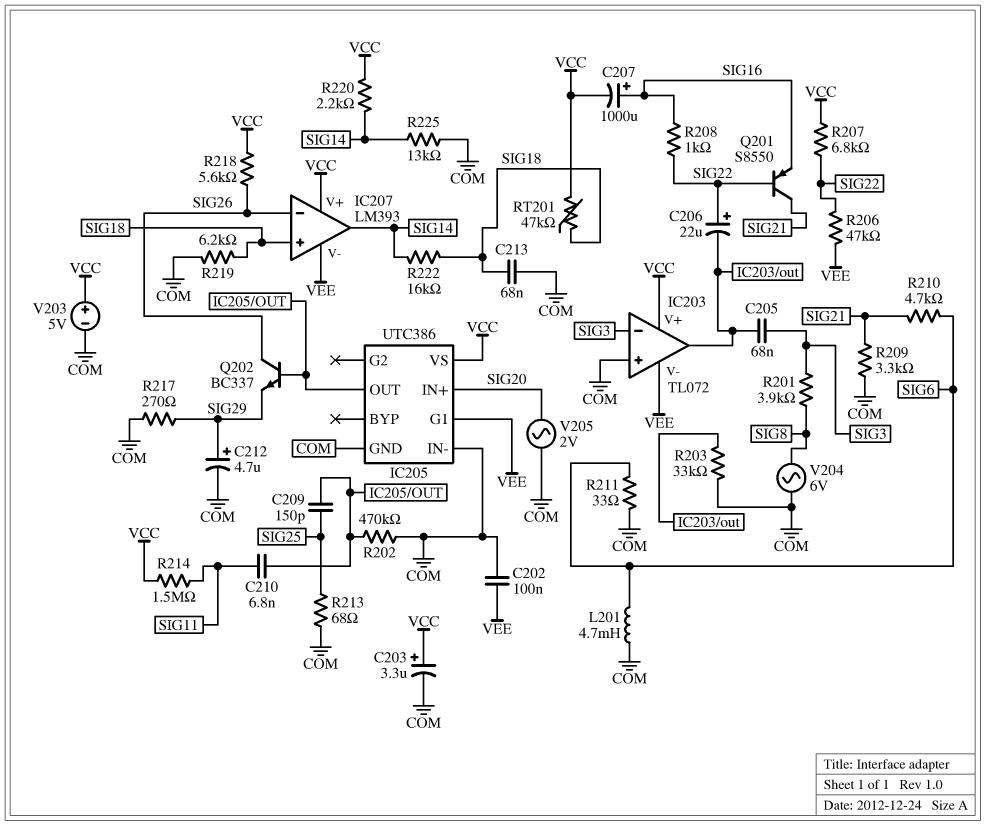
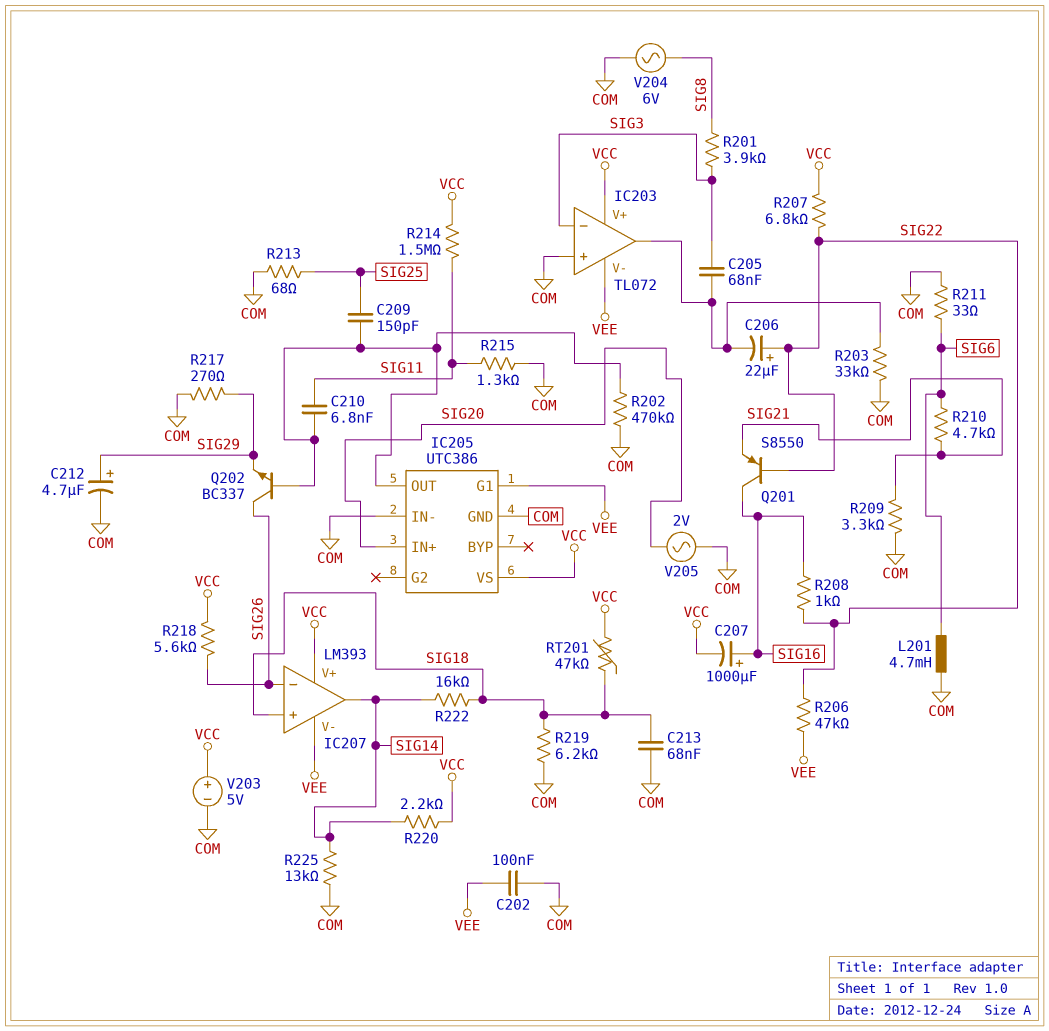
C203: 3.3uF (plus VCC, minus COM) -> none
Q201: PNP S8550 (B SIG22, C SIG21, E SIG16) -> PNP S8550 (B SIG22, C SIG16, E SIG21)
R215: none -> 1.3k (COM, SIG11)

